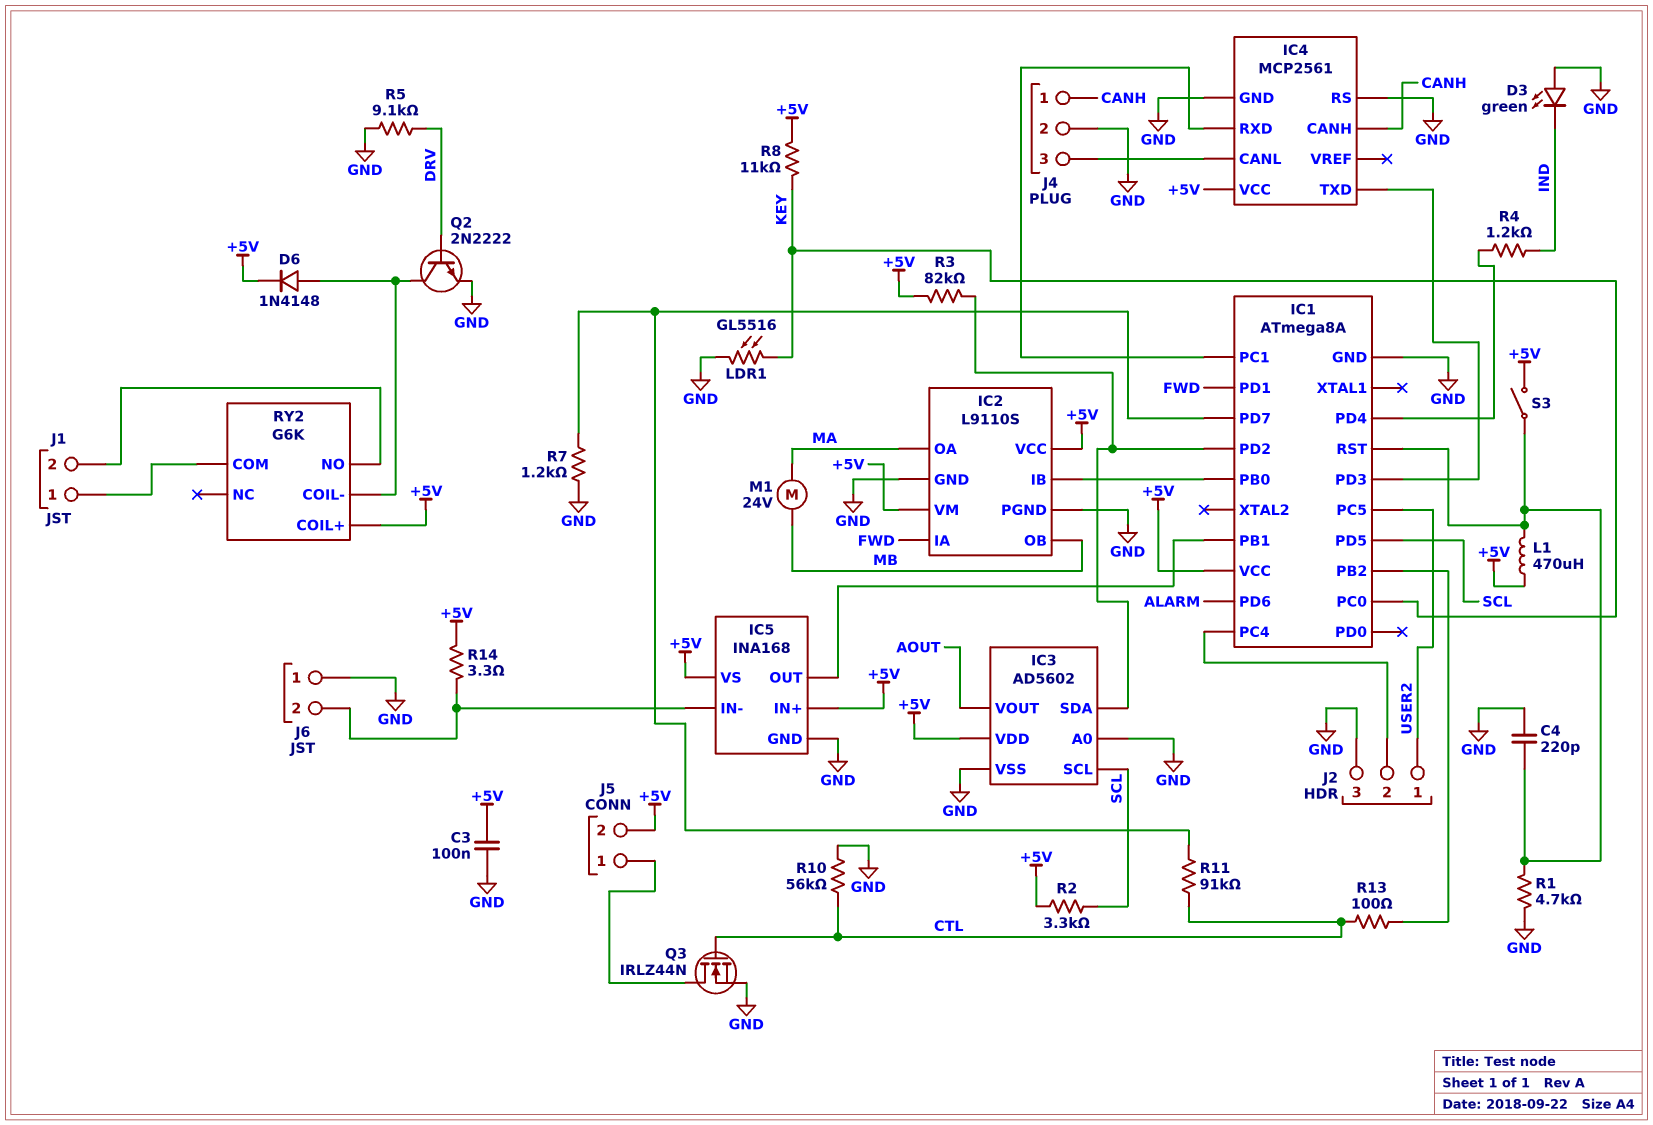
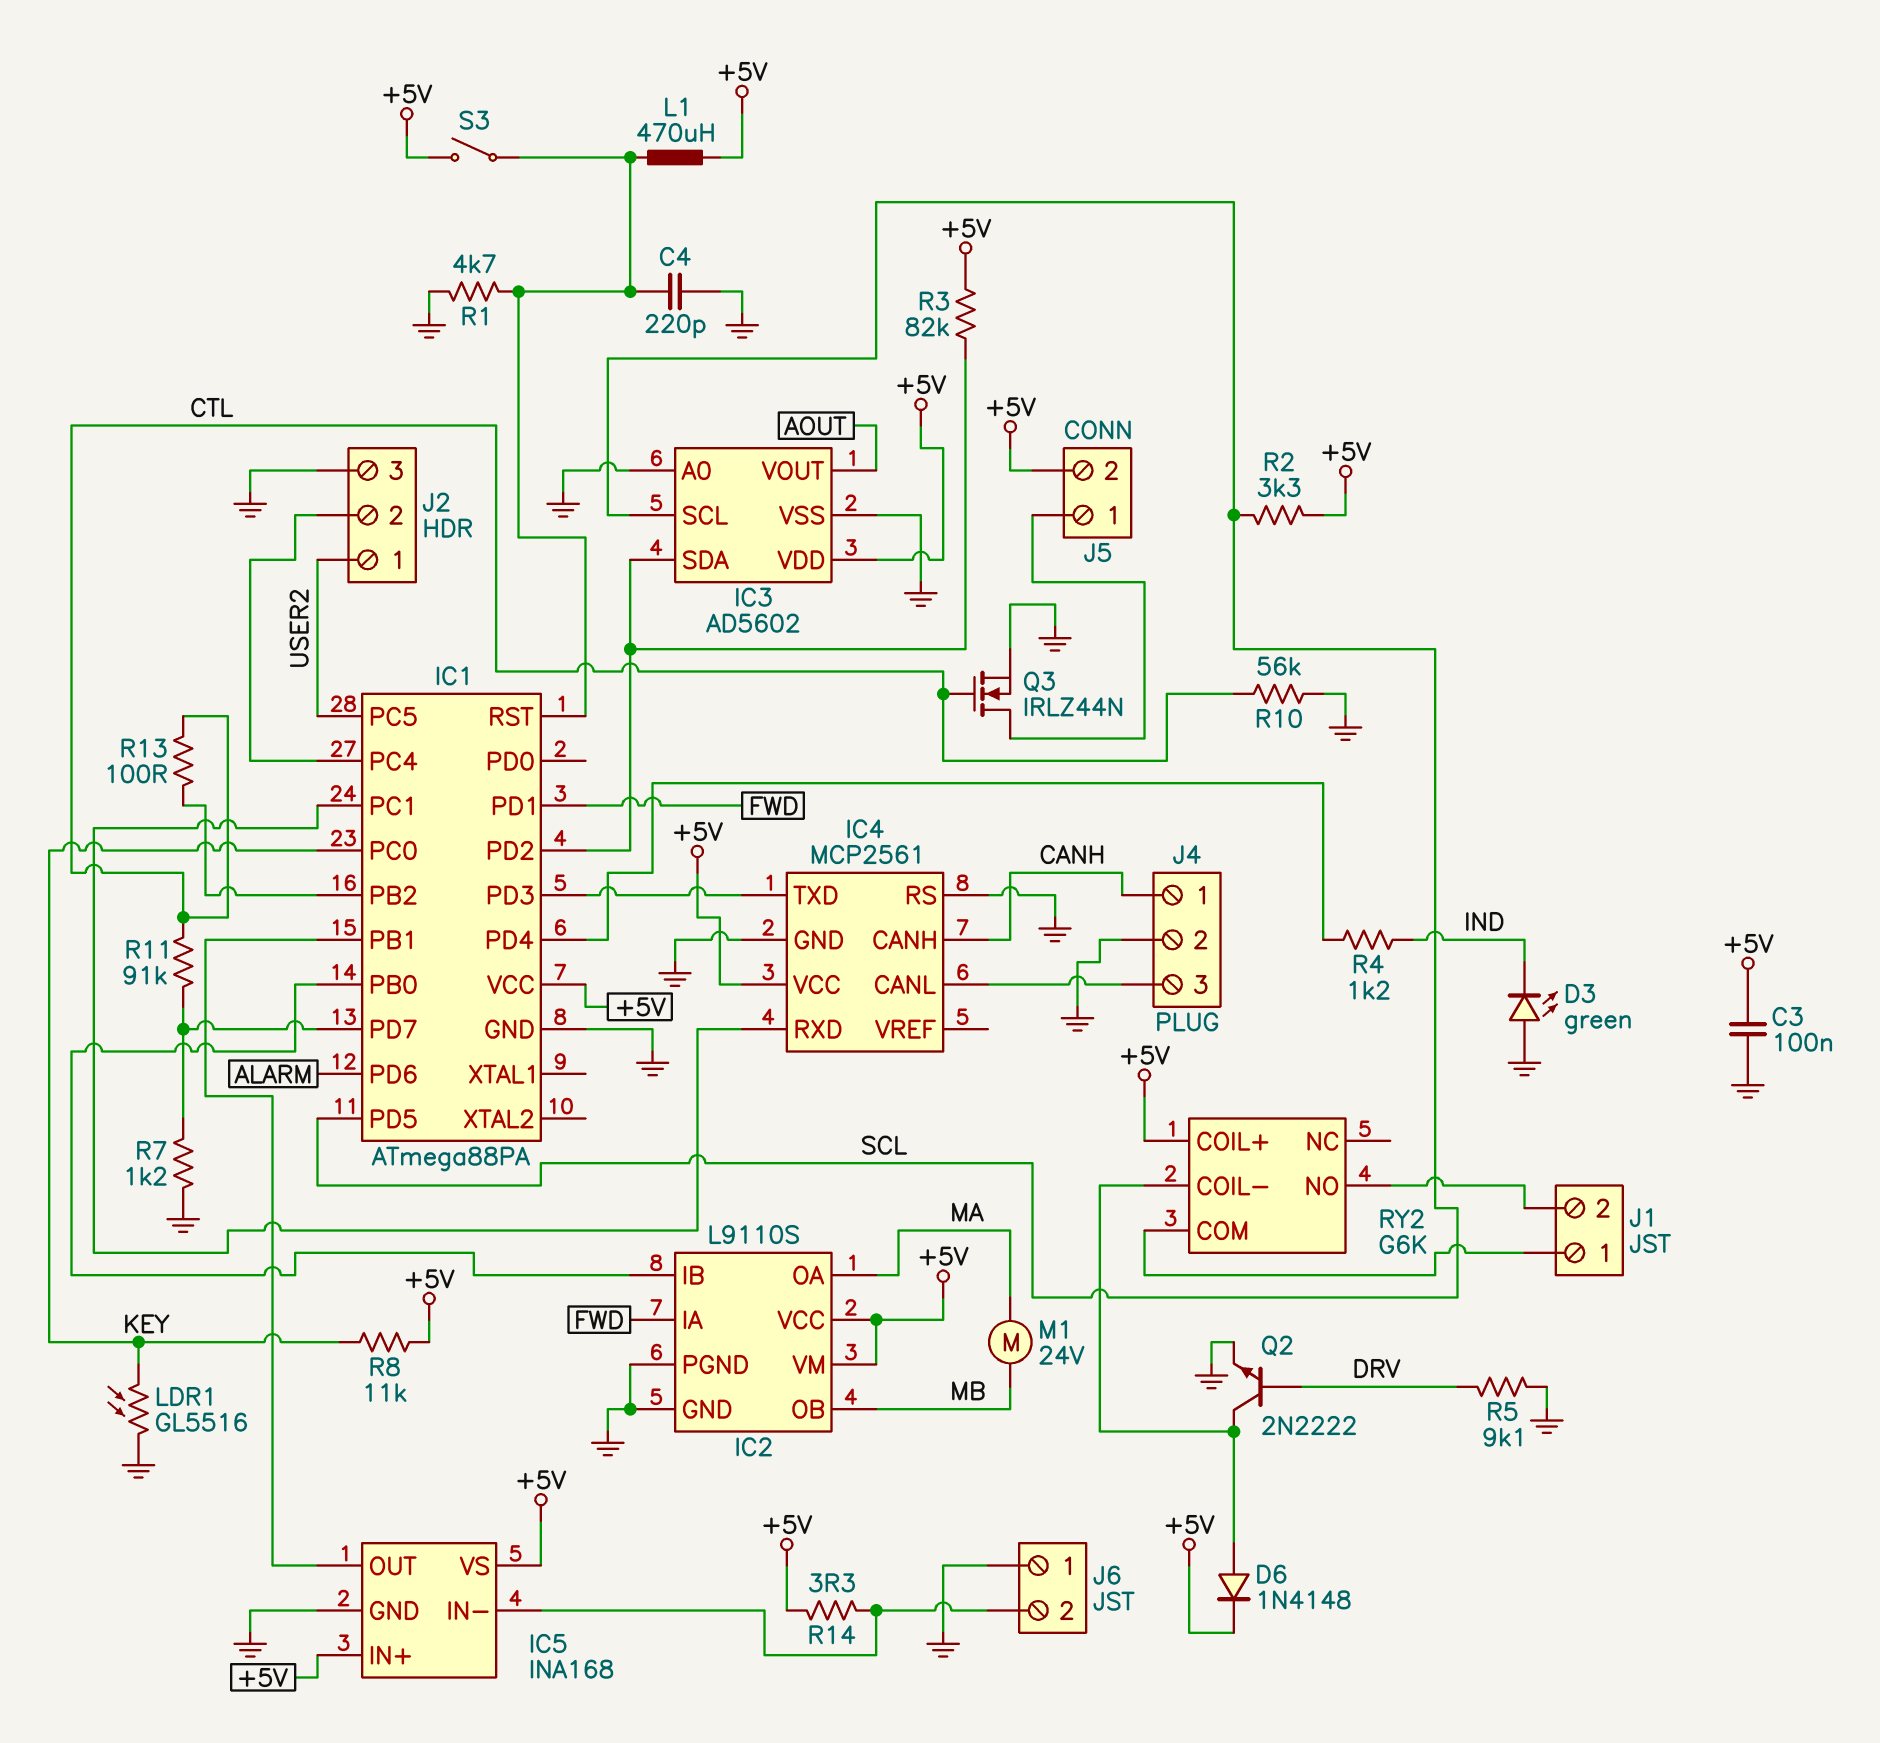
IC1: ATmega8A -> ATmega88PA

